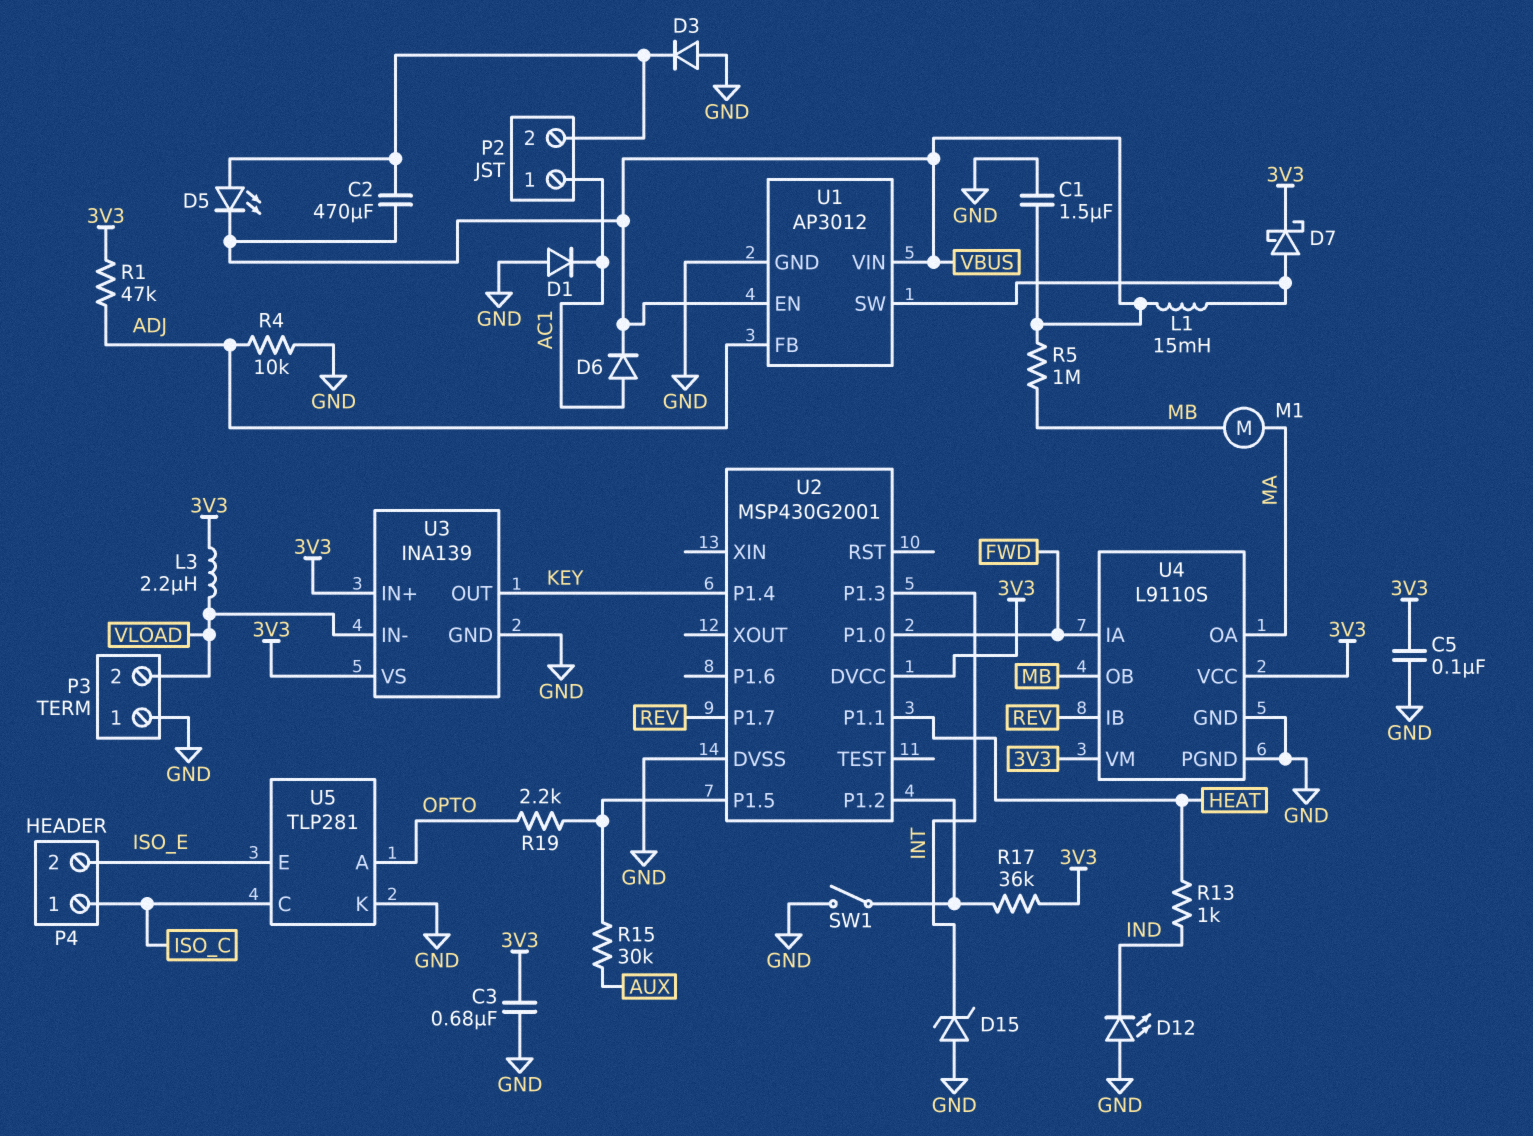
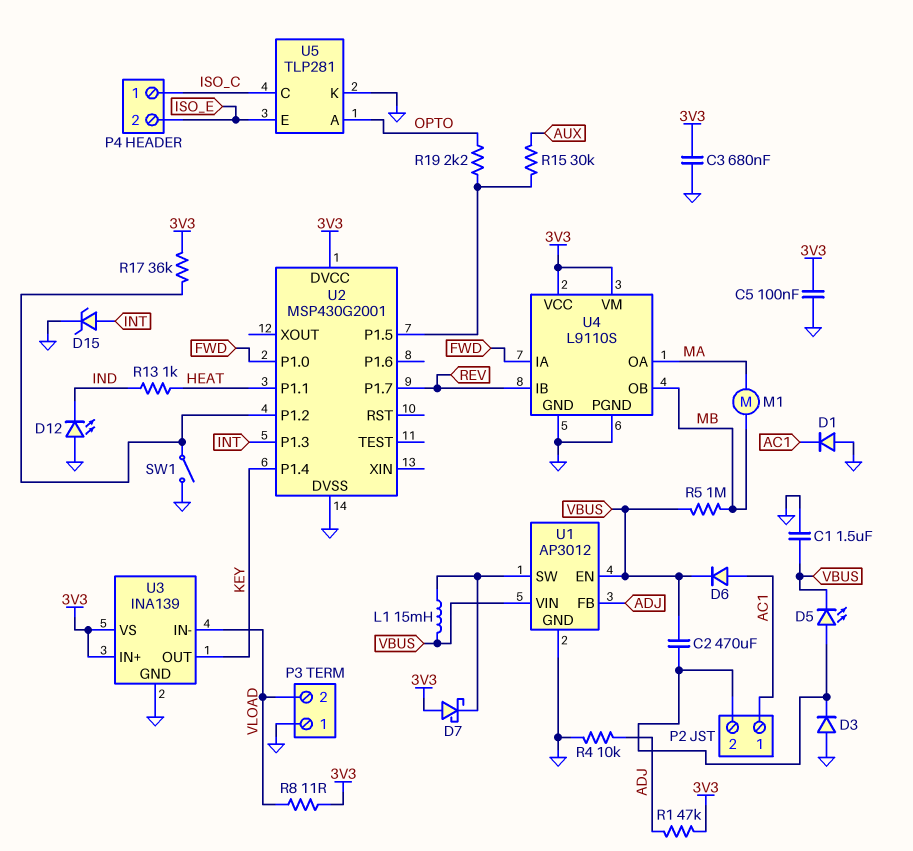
D7: schottky (A U1/SW, K 3V3) -> schottky (A 3V3, K U1/SW)
D15: zener (A GND, K INT) -> zener (A INT, K GND)
L3: 2.2uH (3V3, VLOAD) -> none
R8: none -> 11 (3V3, VLOAD)

